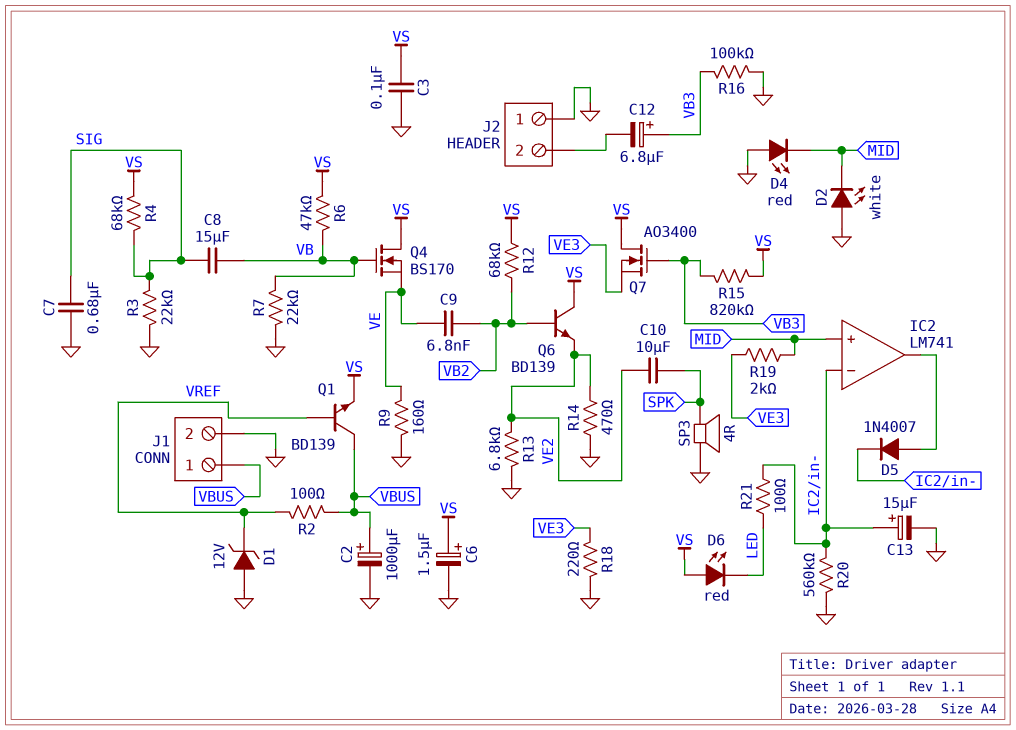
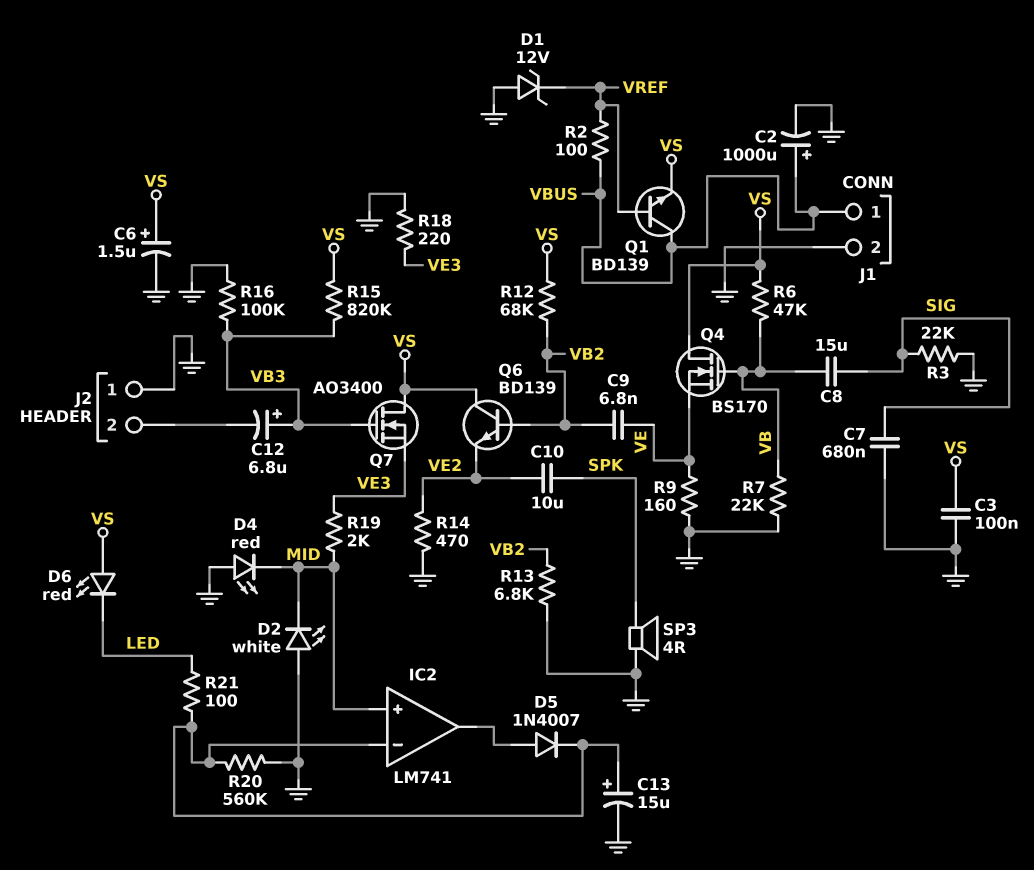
R4: 68k (SIG, VS) -> none
R13: 6.8k (GND, VE2) -> 6.8k (GND, VB2)

